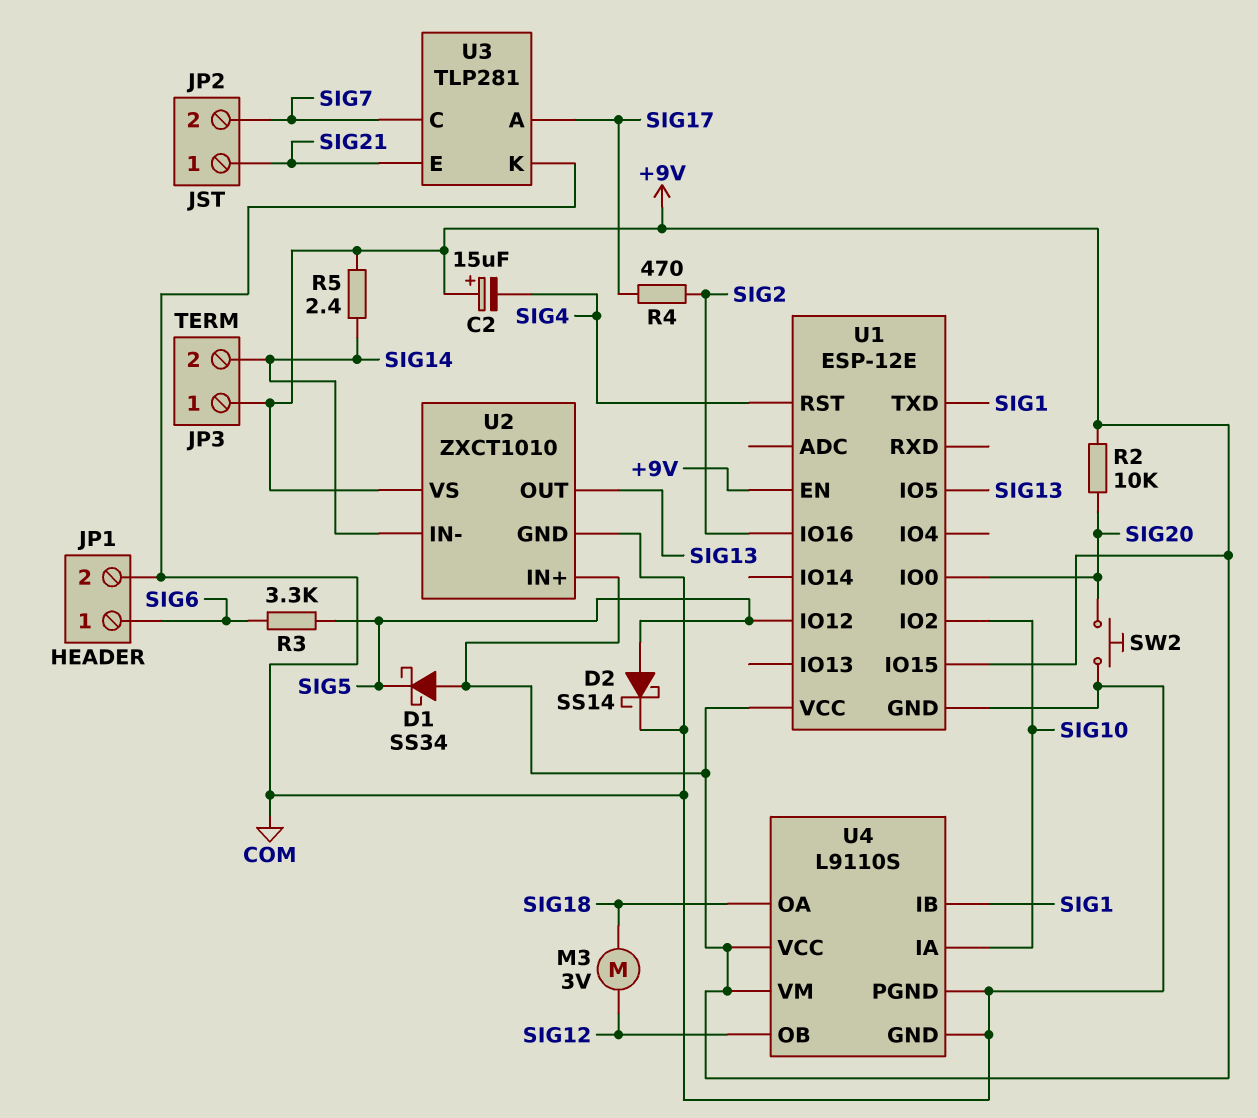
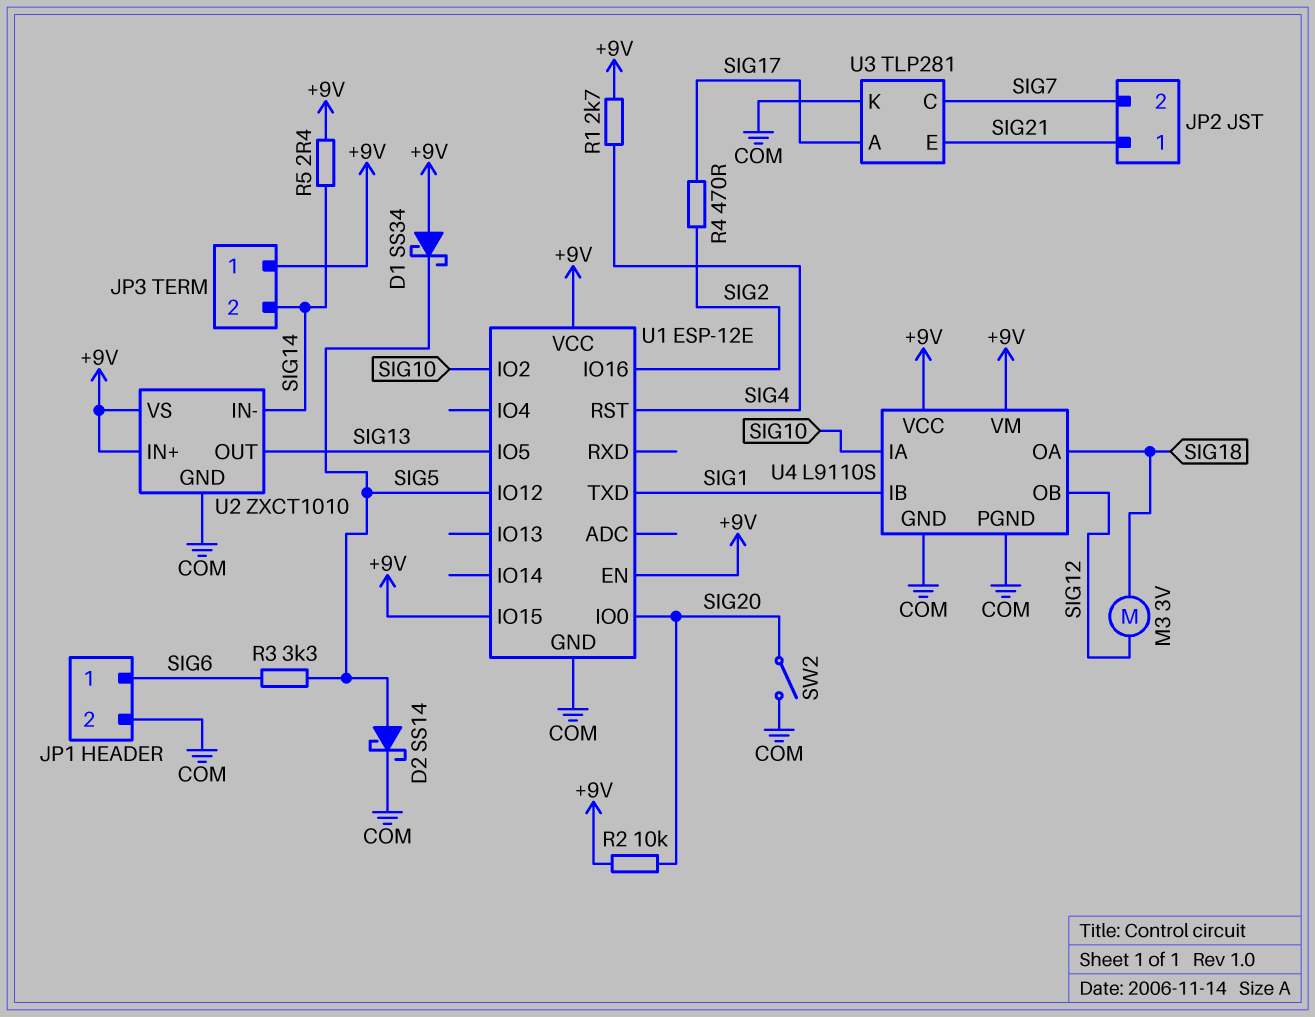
C2: 15uF (plus +9V, minus SIG4) -> none
R1: none -> 2.7k (+9V, SIG4)
SW2: button (COM, SIG20) -> switch (COM, SIG20)

